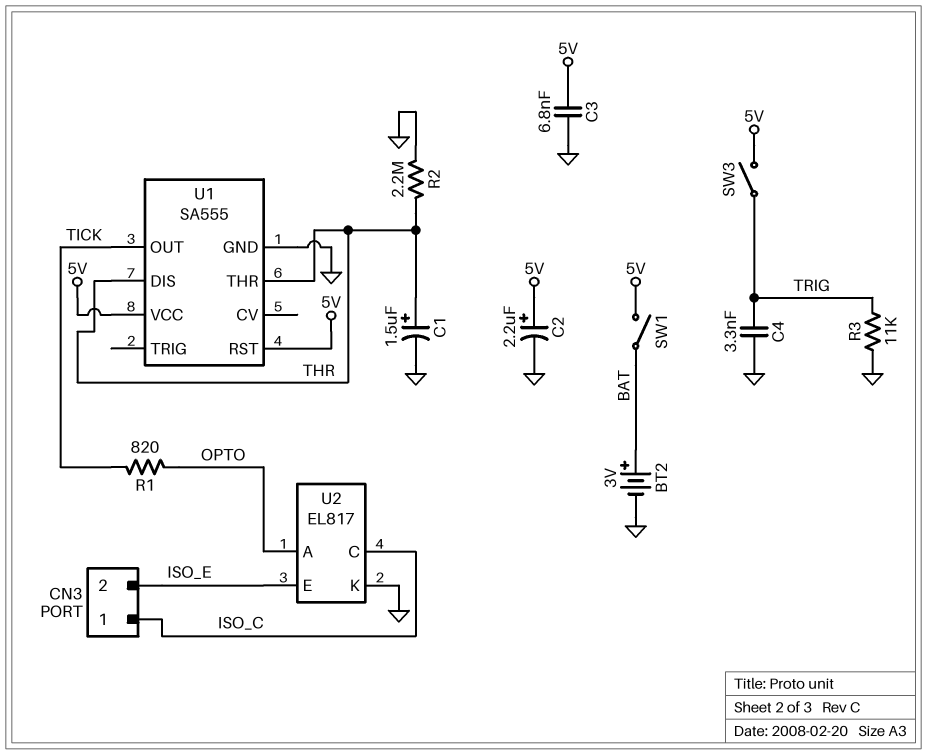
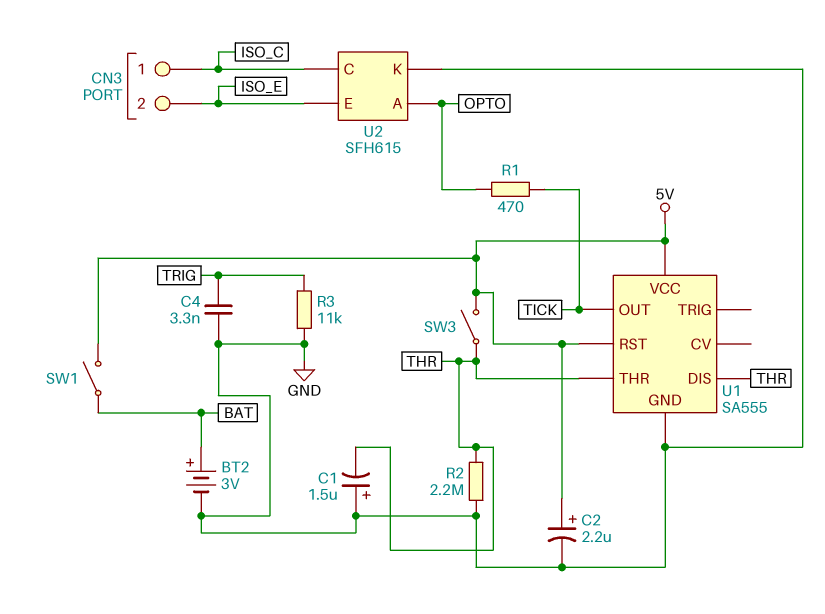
C1: 1.5uF (plus THR, minus GND) -> 1.5uF (plus GND, minus THR)
C3: 6.8nF (5V, GND) -> none
R1: 820 (OPTO, TICK) -> 470 (OPTO, TICK)
SW3: switch (5V, TRIG) -> switch (5V, THR)
U2: EL817 -> SFH615

